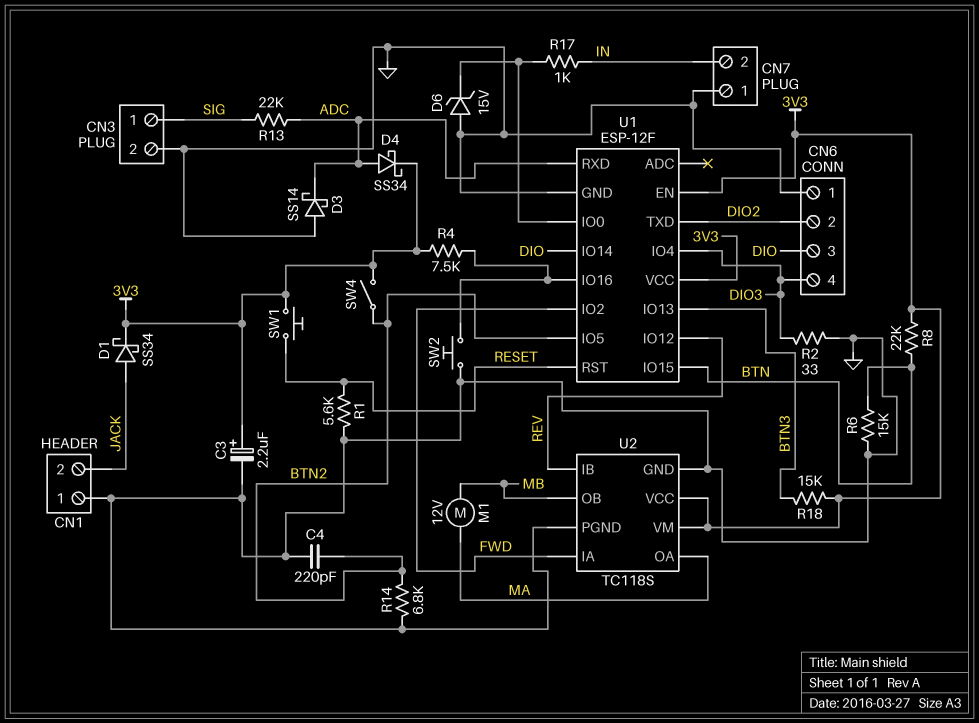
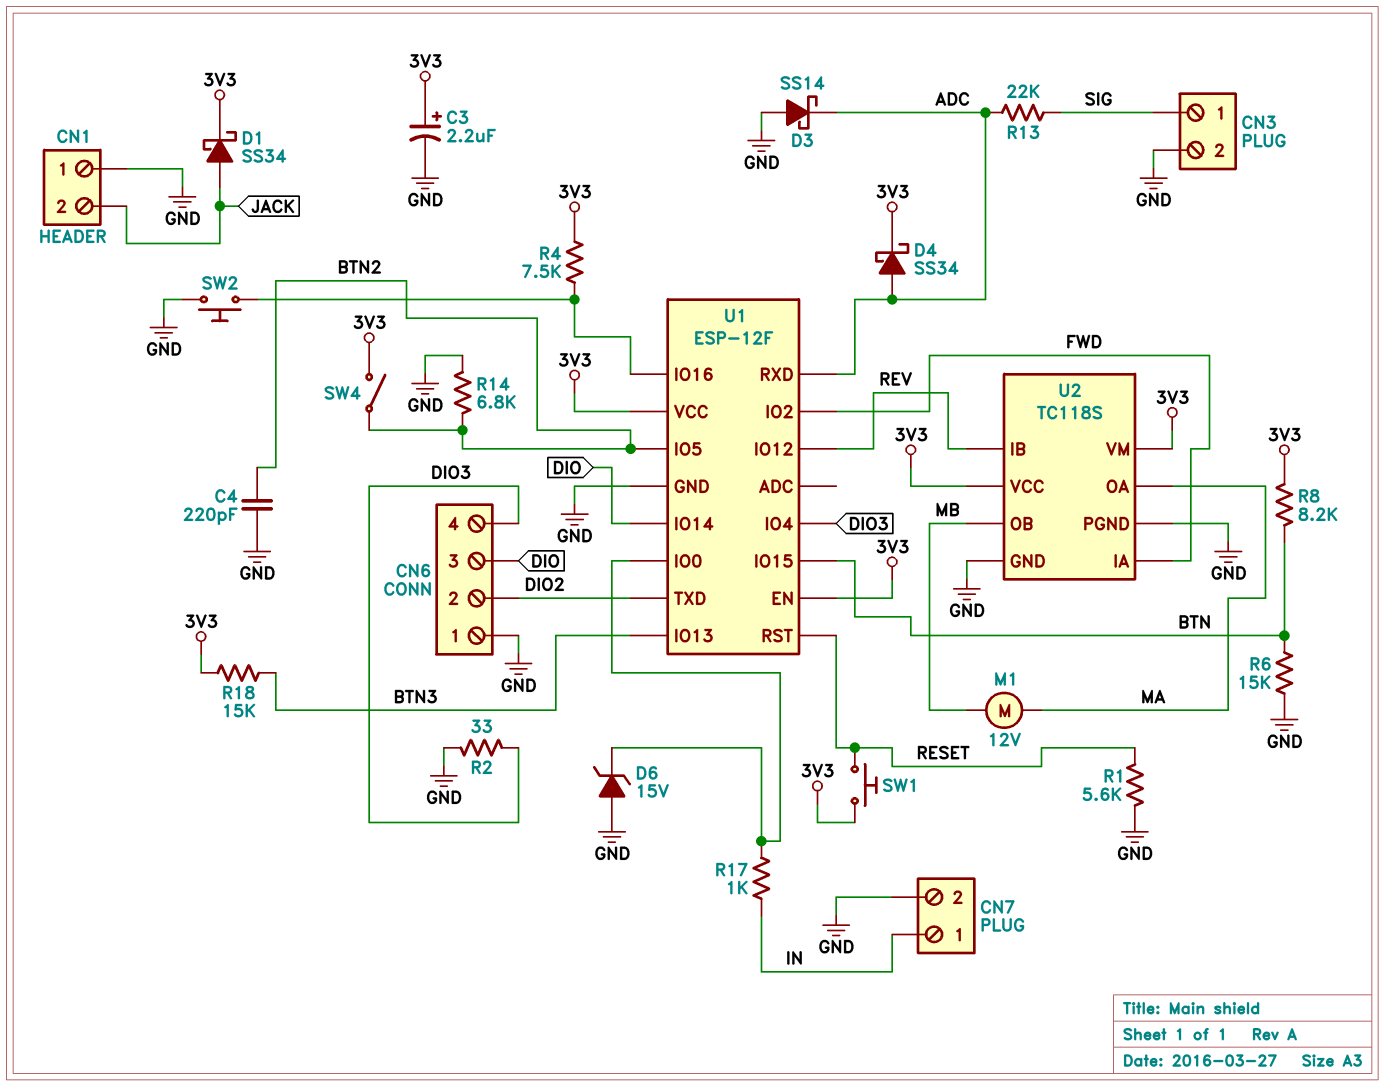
CN7 pin 1: GND -> IN
CN7 pin 2: IN -> GND
R8: 22k (3V3, BTN) -> 8.2k (3V3, BTN)

